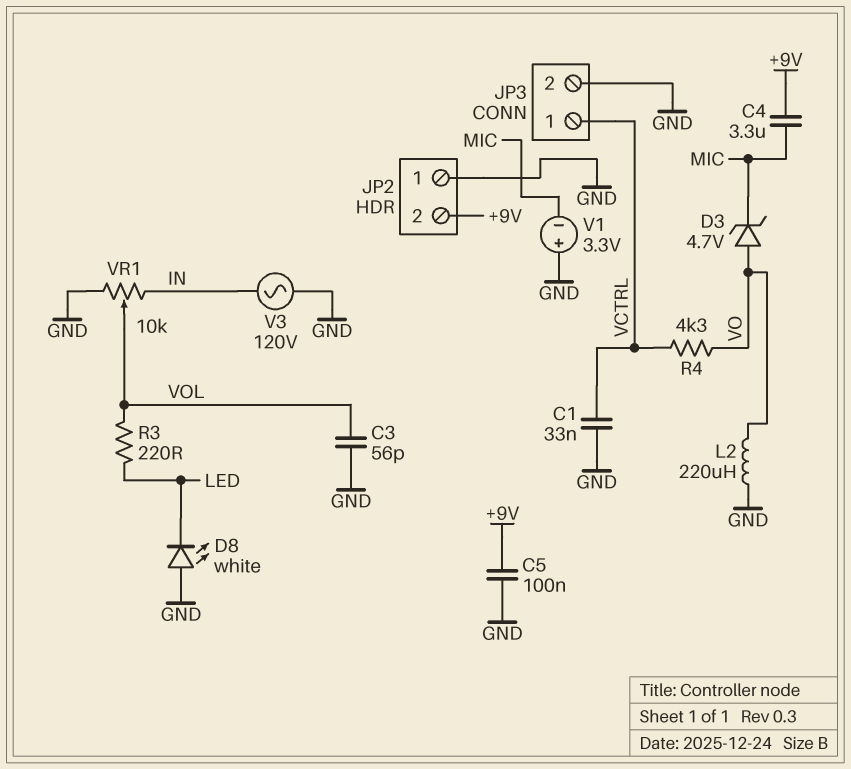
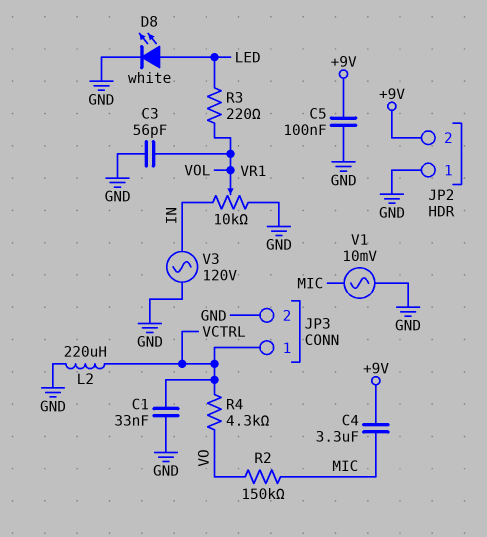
D3: zener 4.7V (A VO, K MIC) -> none
D8: LED white (A GND, K LED) -> LED white (A LED, K GND)
L2: 220uH (GND, VO) -> 220uH (GND, VCTRL)
R2: none -> 150k (MIC, VO)
V1: 3.3V (plus GND, minus MIC) -> AC 10mV (GND, MIC)

